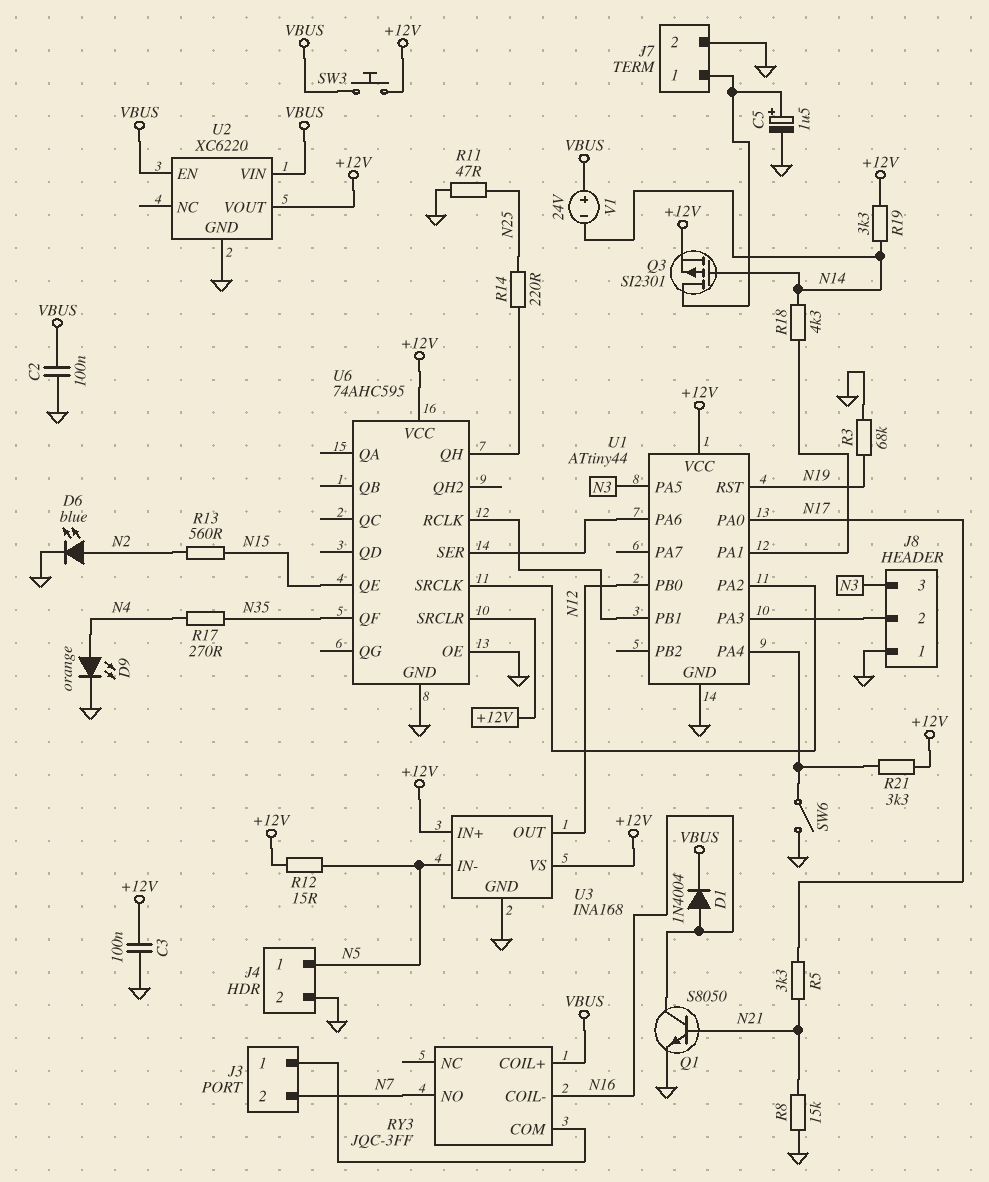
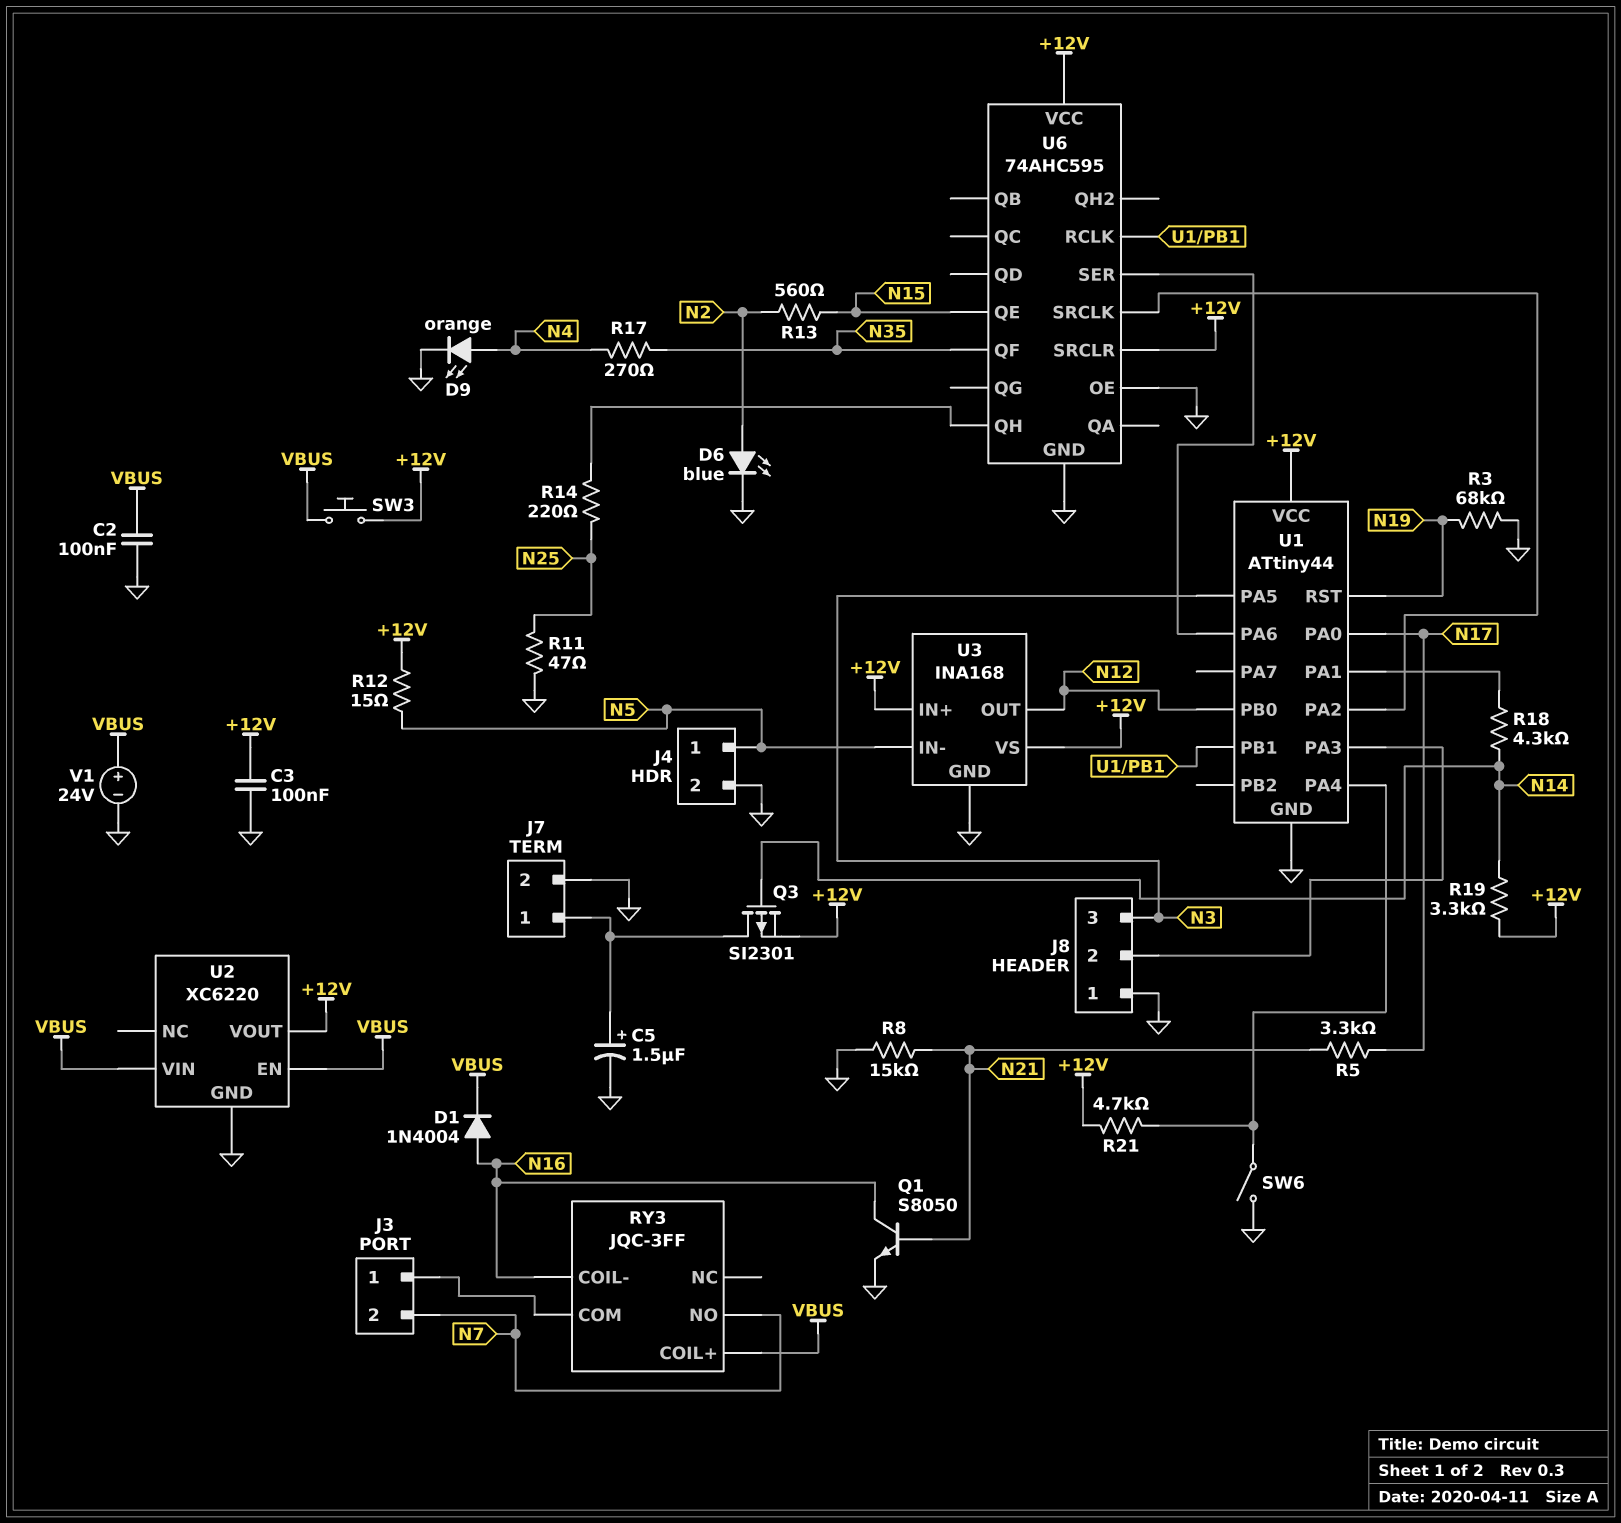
R21: 3.3k (+12V, U1/PA4) -> 4.7k (+12V, U1/PA4)
V1: 24V (plus VBUS, minus N14) -> 24V (plus VBUS, minus GND)

